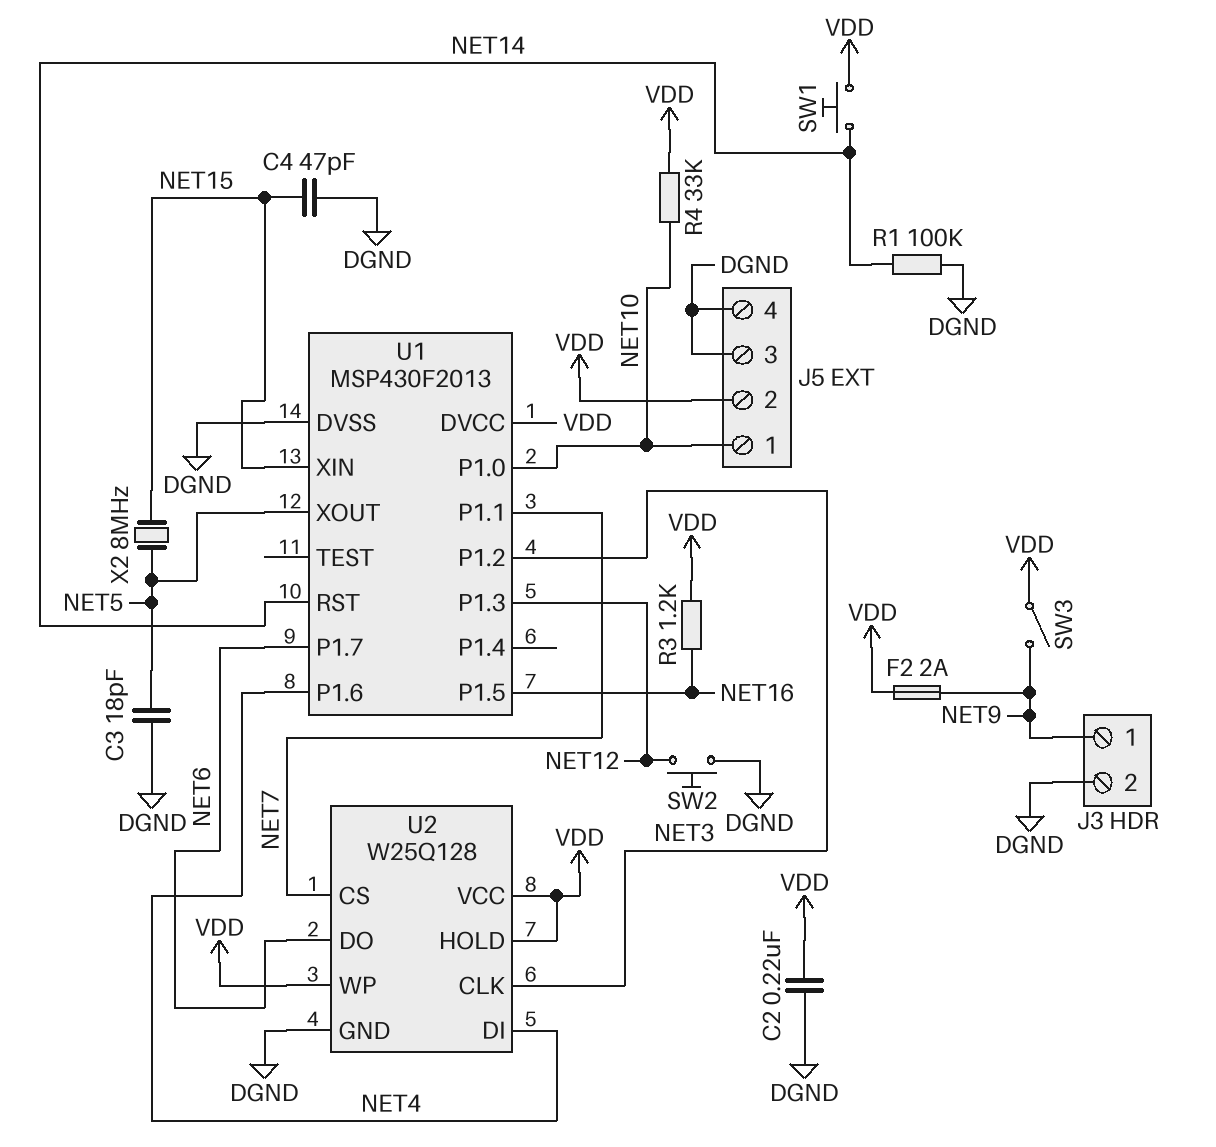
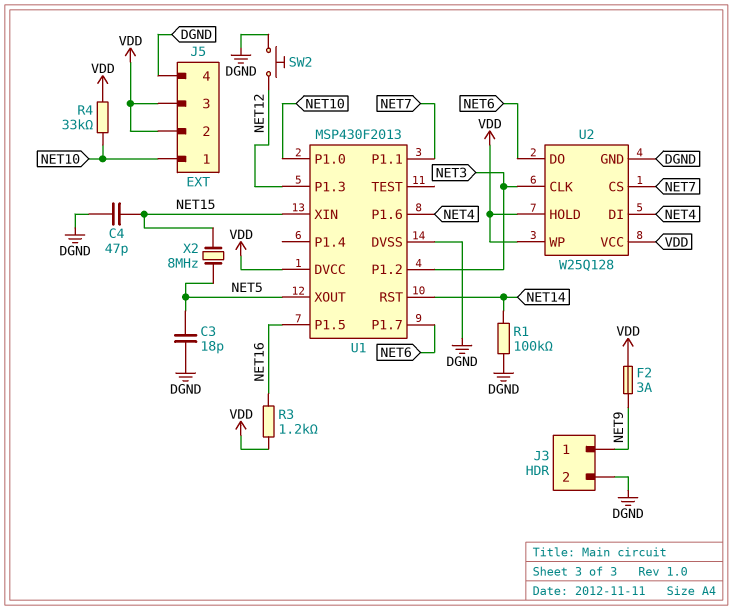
C2: 220nF (DGND, VDD) -> none
F2: 2A (NET9, VDD) -> 3A (NET9, VDD)
J5 pin 3: DGND -> VDD
SW1: button (NET14, VDD) -> none
SW3: switch (NET9, VDD) -> none

